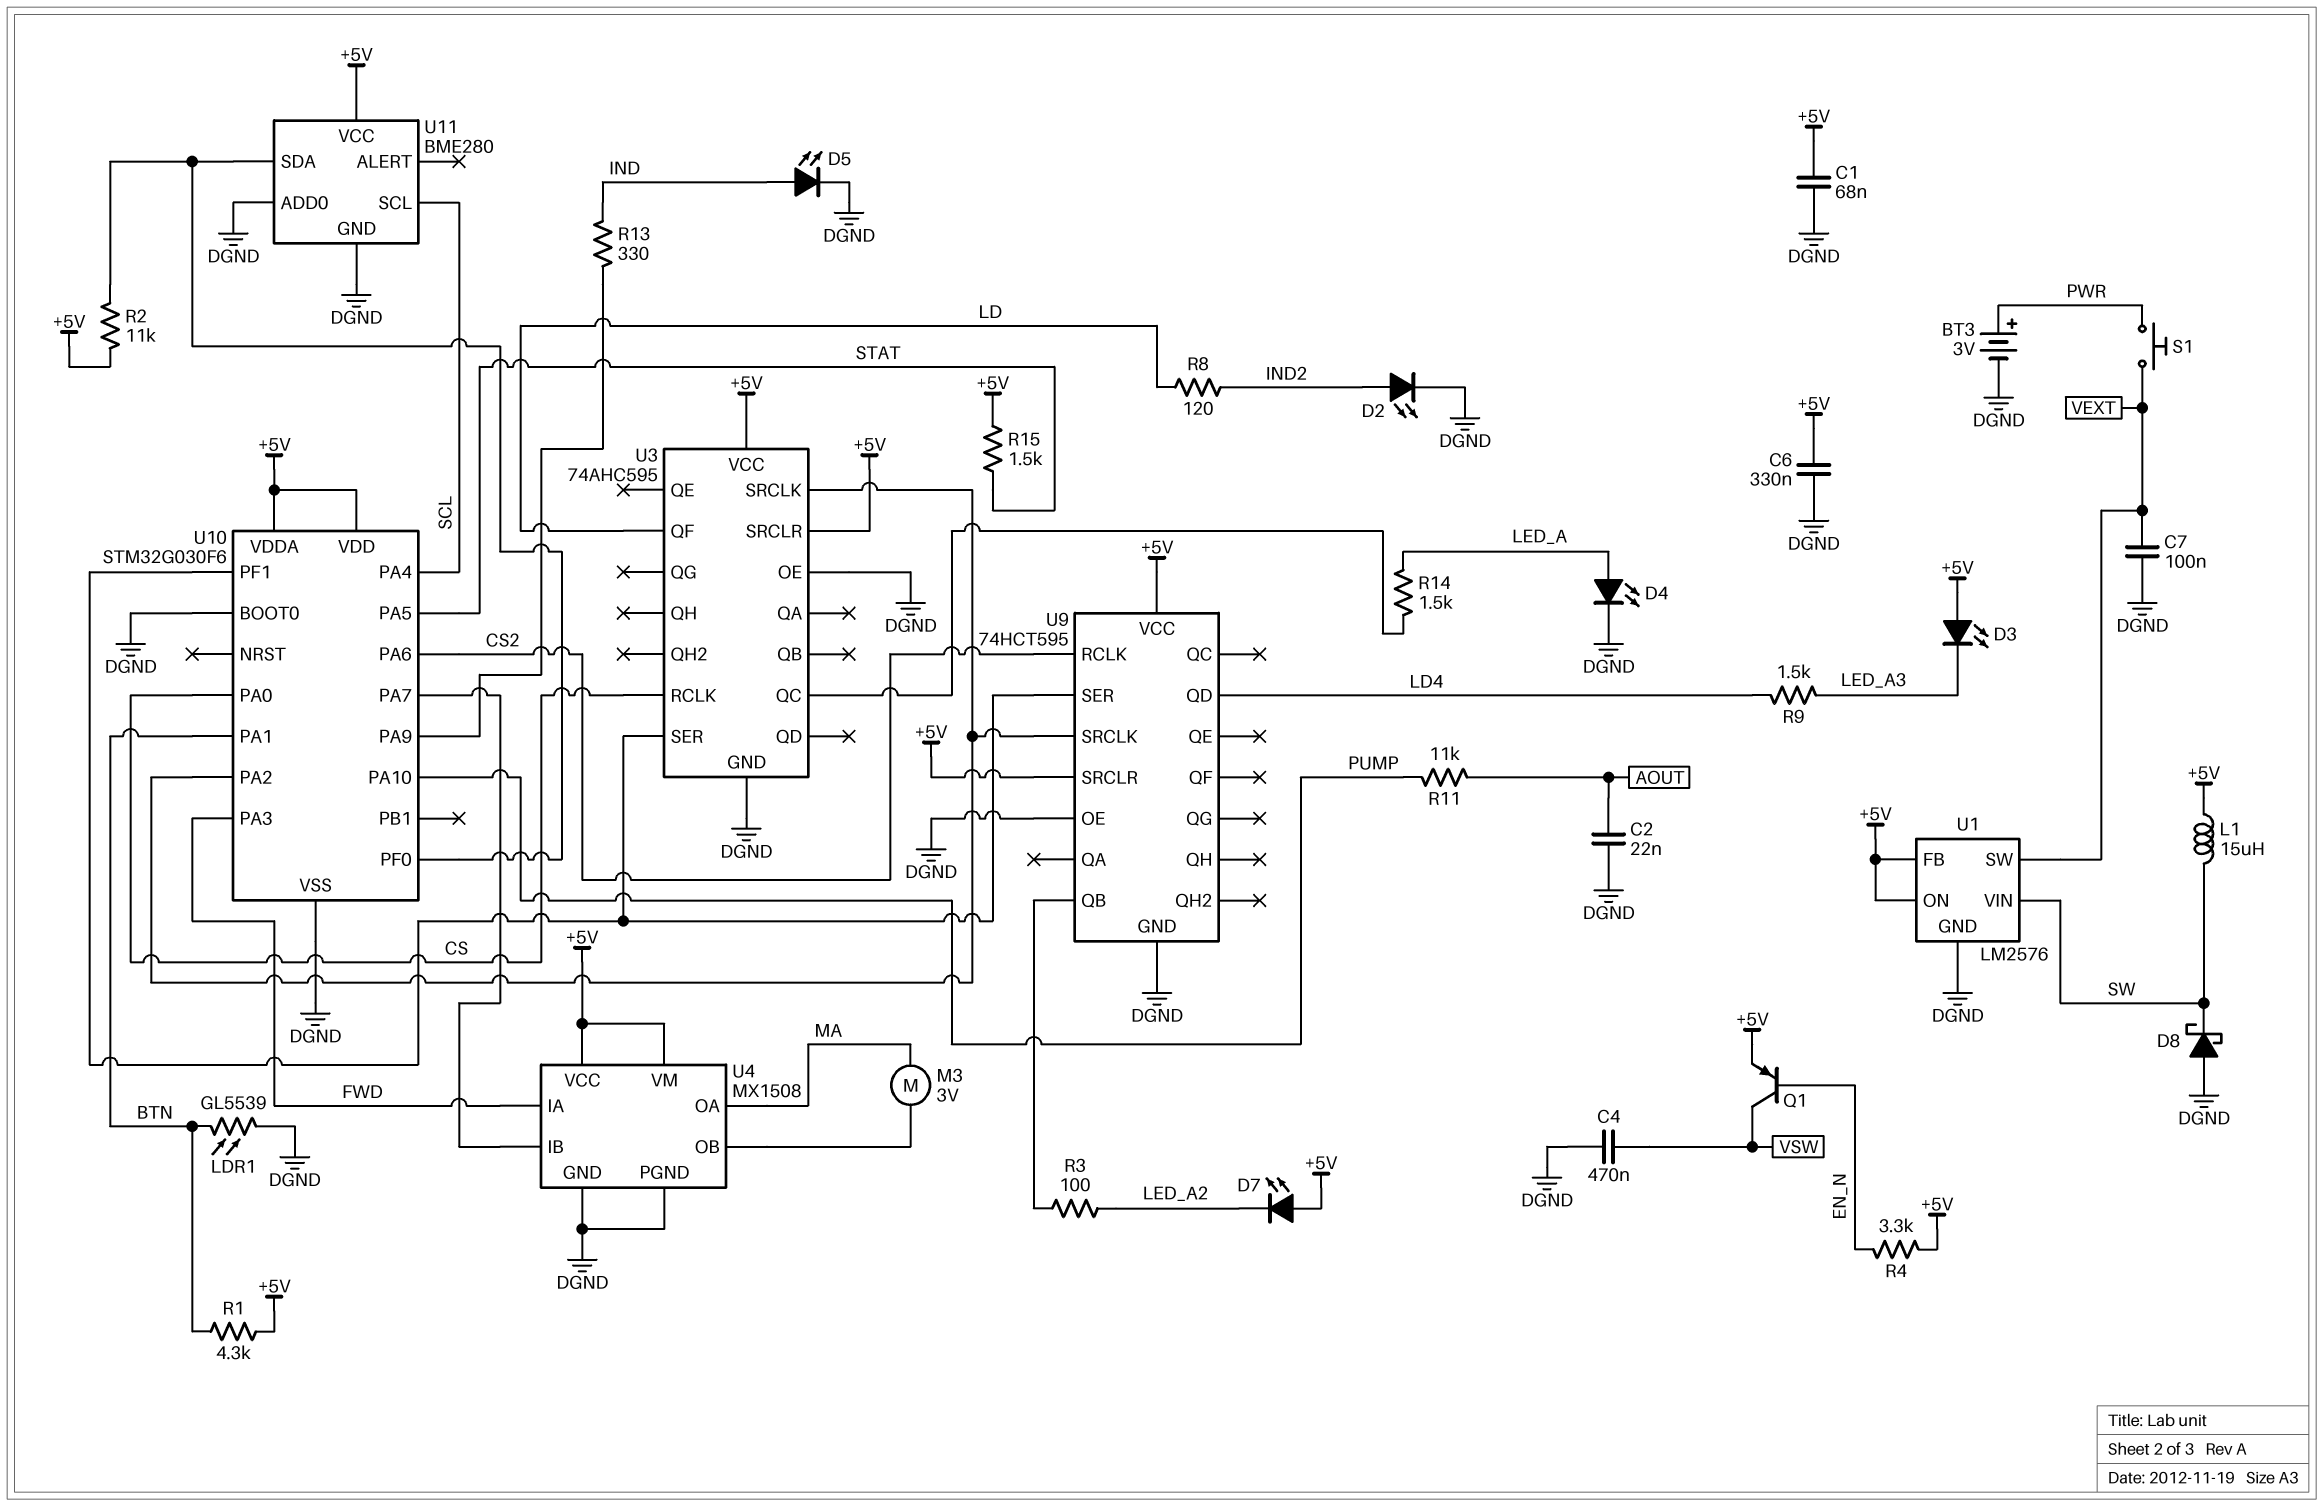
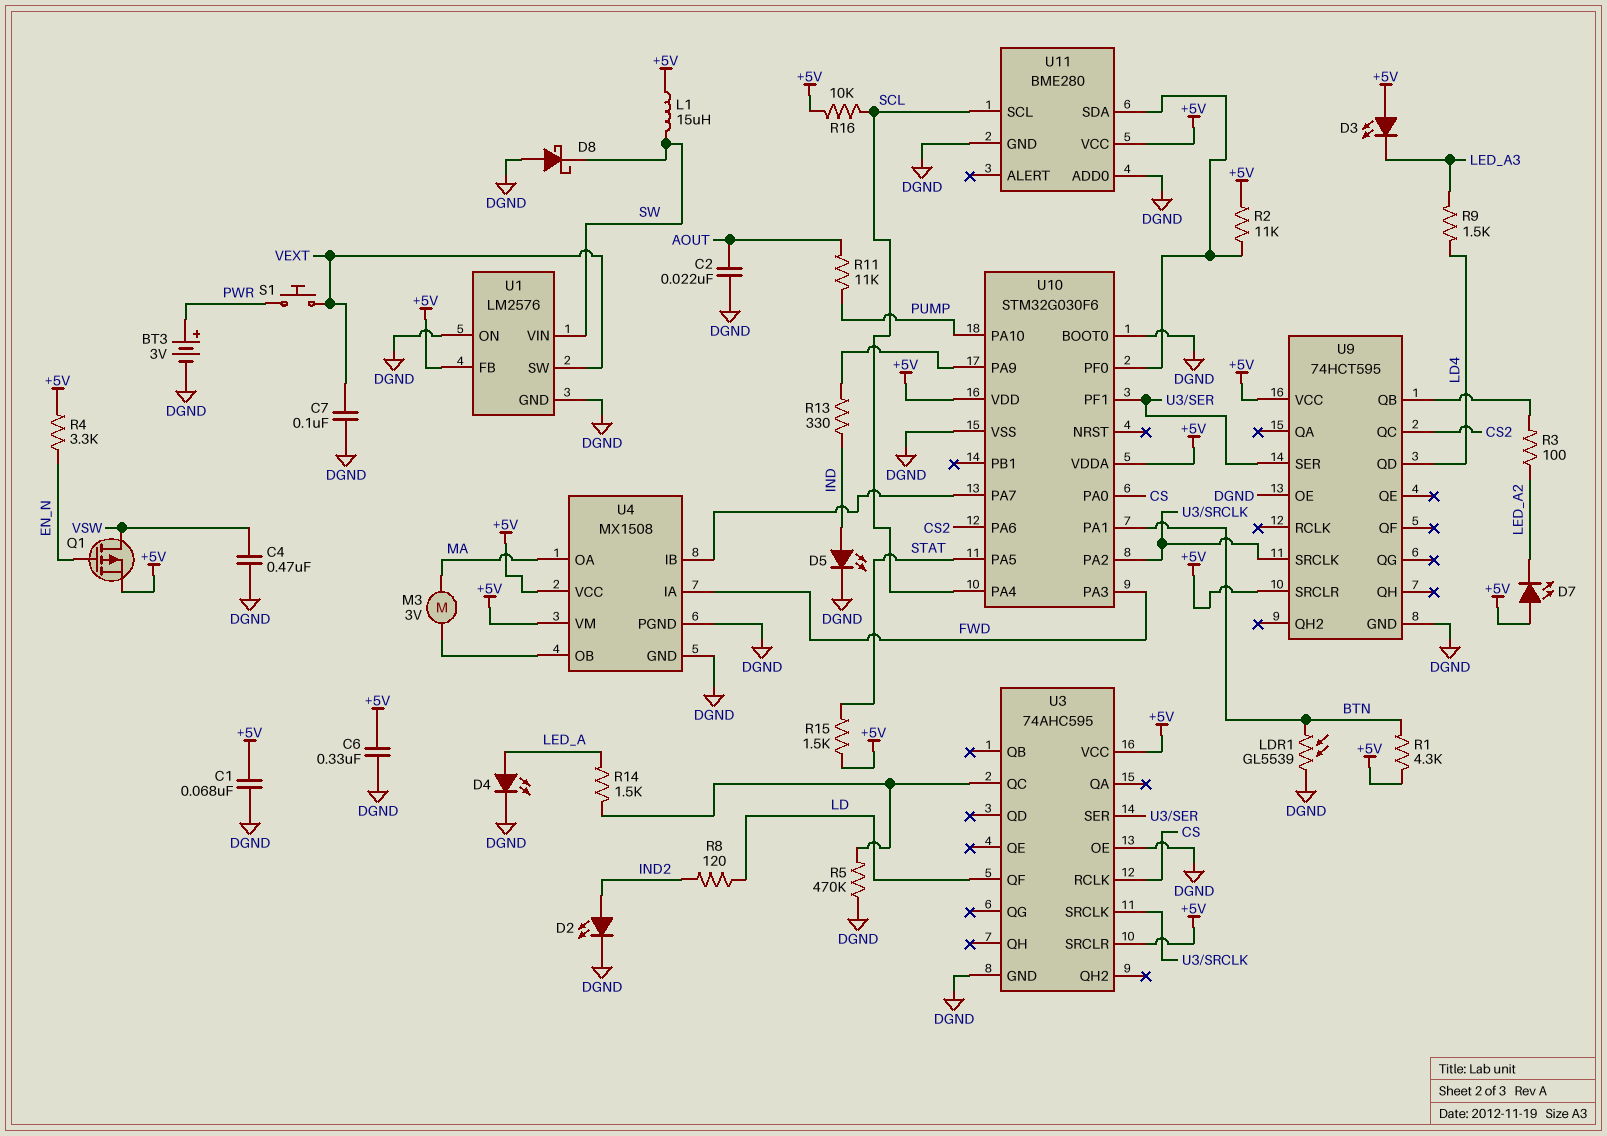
Q1: PNP (B EN_N, C VSW, E +5V) -> PMOS (G EN_N, D VSW, S +5V)
R5: none -> 470k (DGND, U3/QC)
R16: none -> 10k (+5V, SCL)
U1 pin ON: +5V -> DGND
U9 pin QC: none -> CS2
U9 pin RCLK: CS2 -> none

